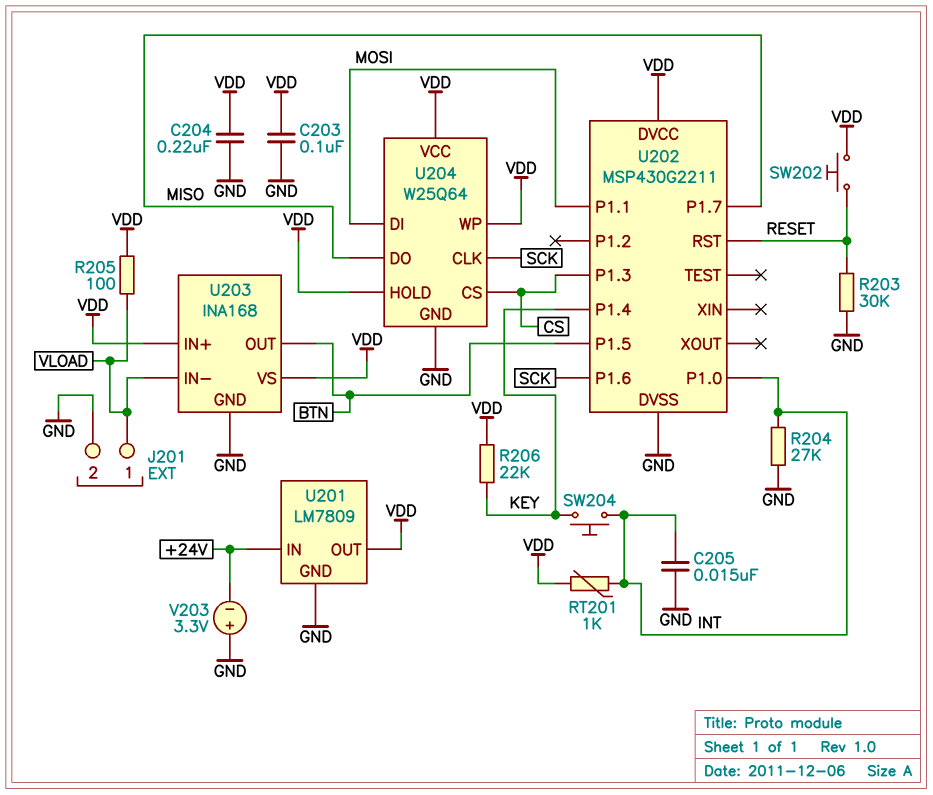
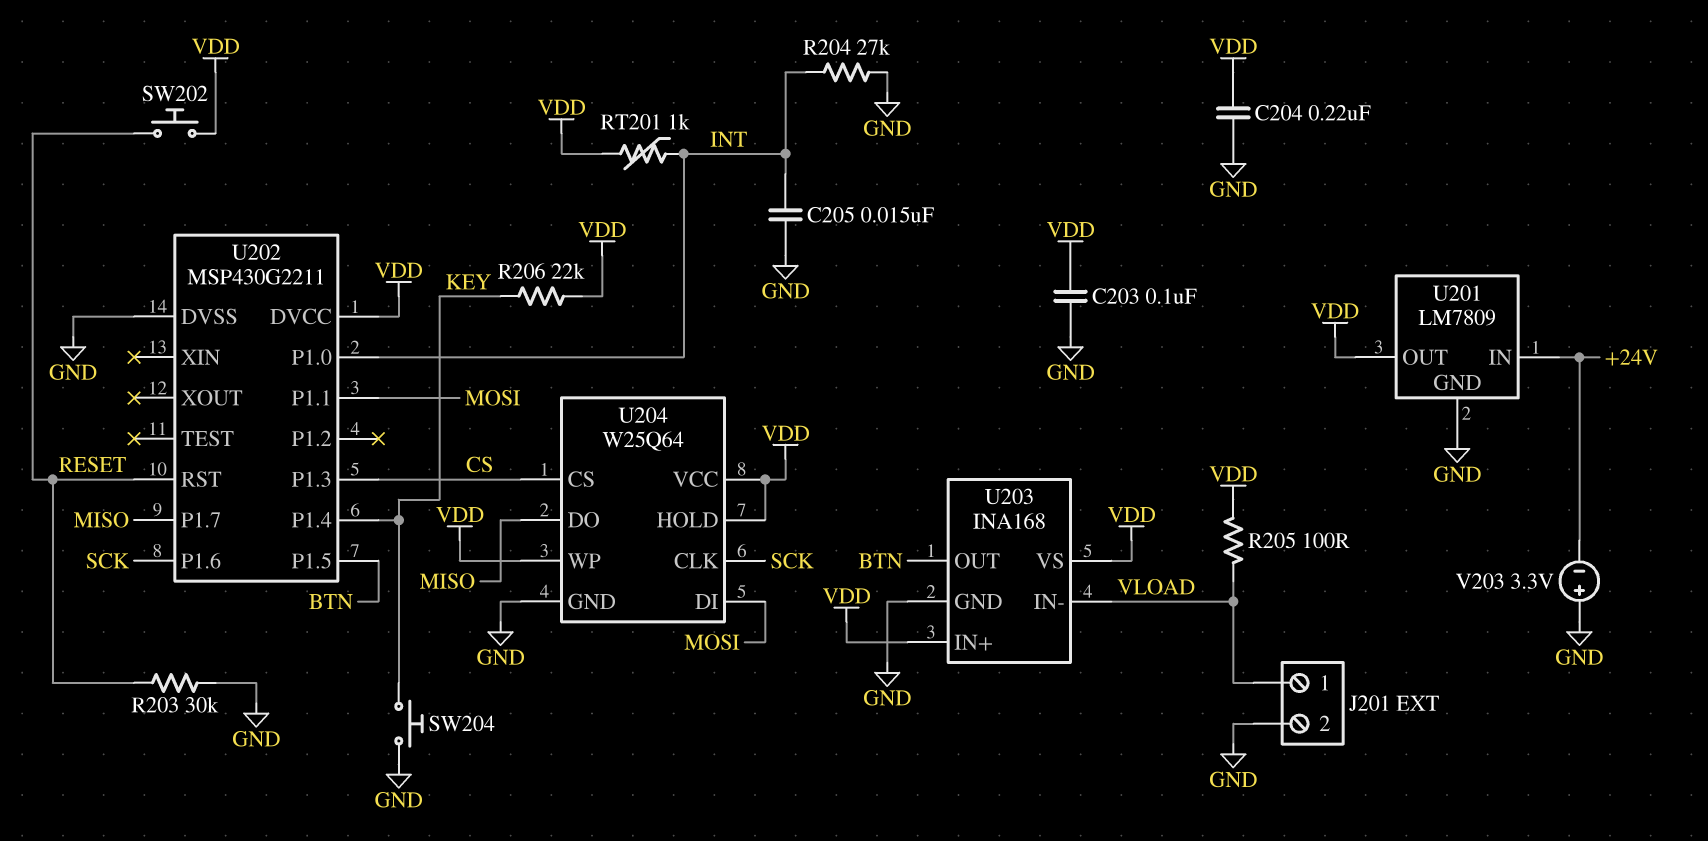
SW204: button (INT, KEY) -> button (GND, KEY)

